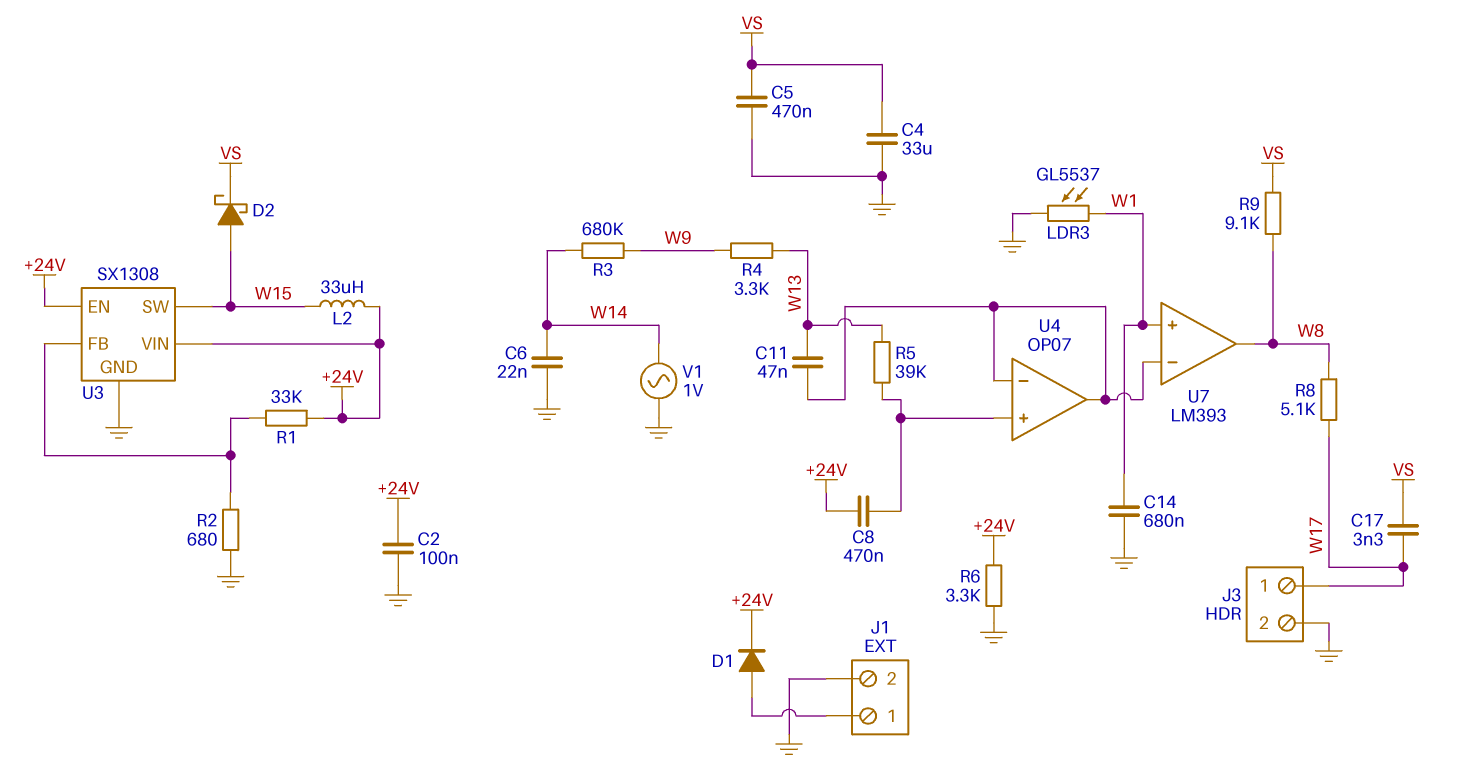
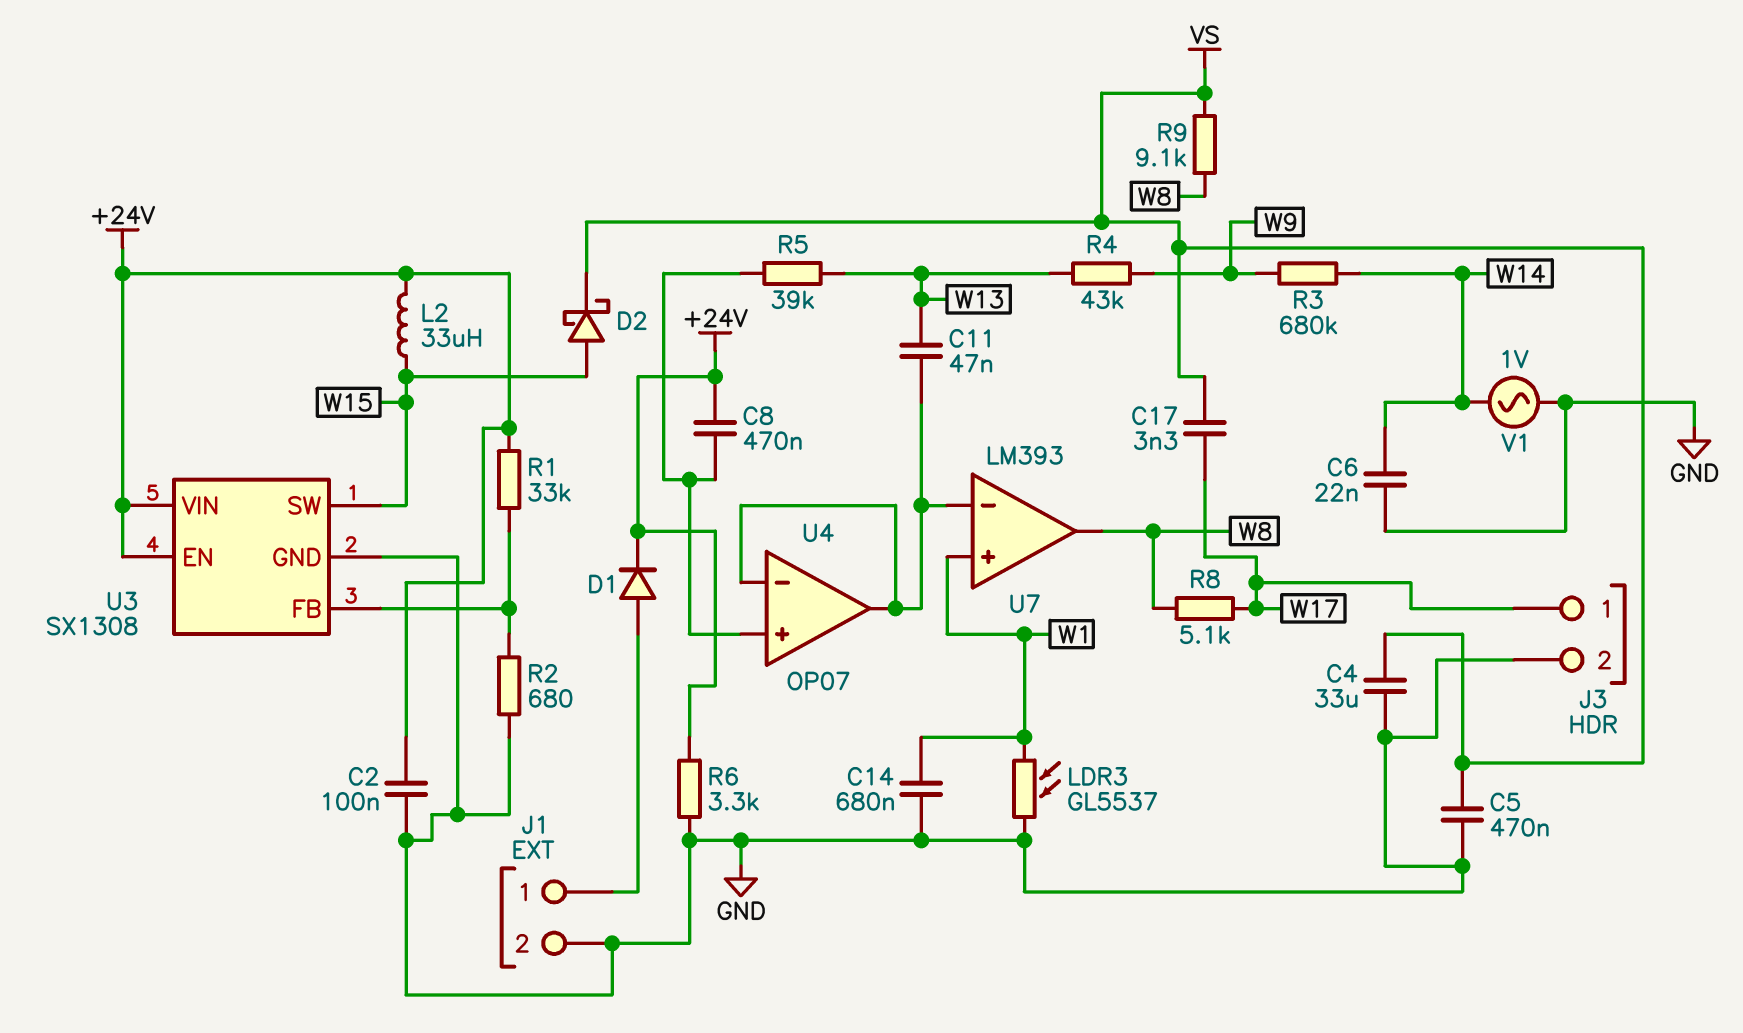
R4: 3.3k (W9, W13) -> 43k (W9, W13)

